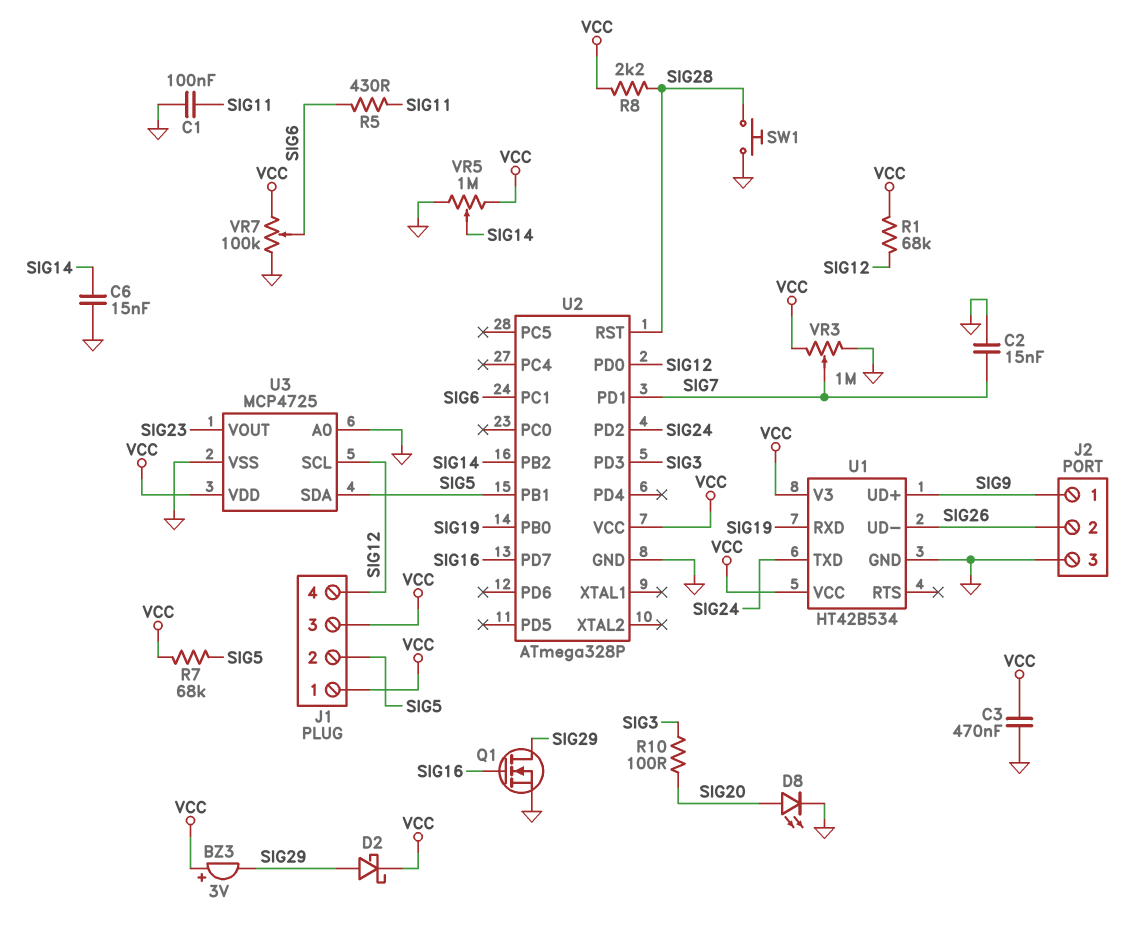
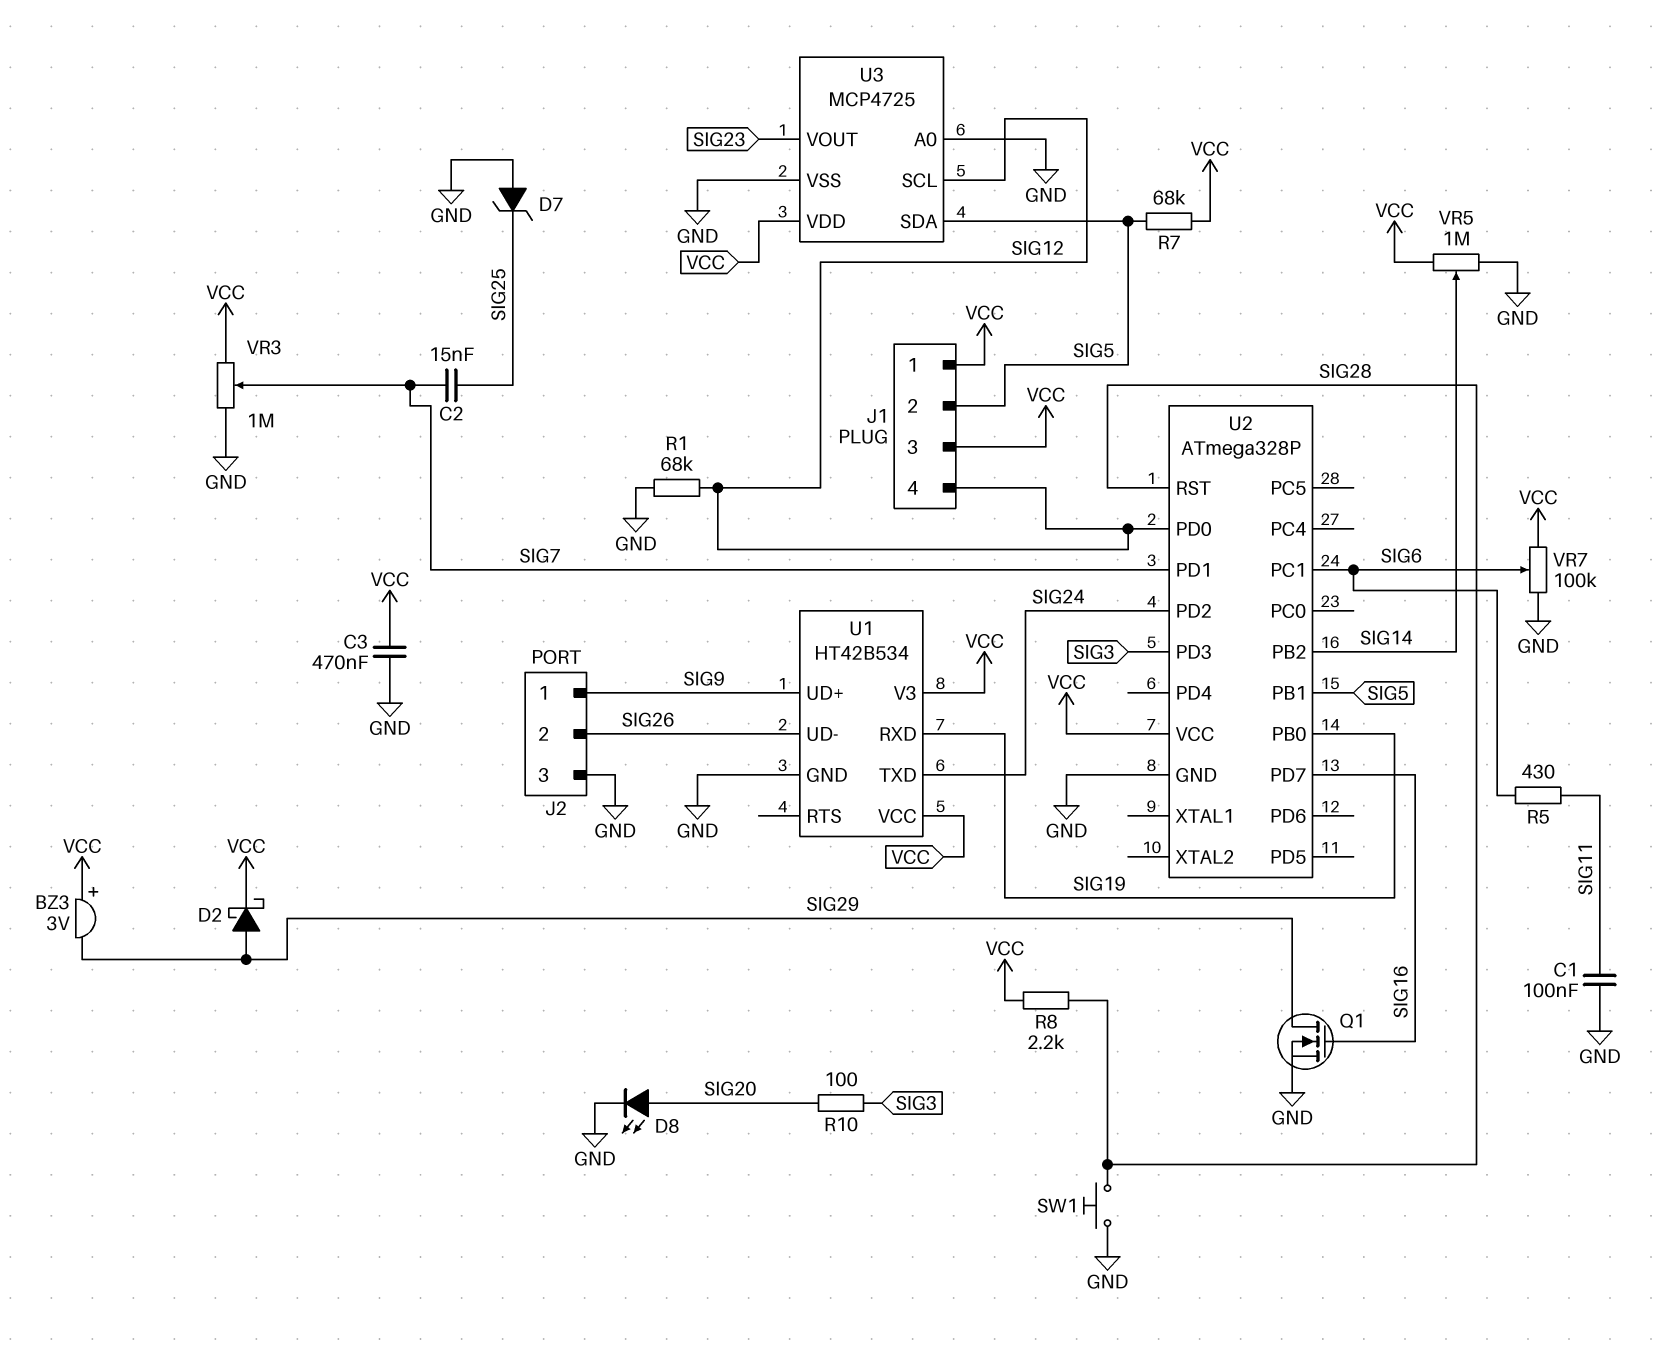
C2: 15nF (GND, SIG7) -> 15nF (SIG7, SIG25)
C6: 15nF (GND, SIG14) -> none
D7: none -> zener (A GND, K SIG25)
R1: 68k (SIG12, VCC) -> 68k (GND, SIG12)

